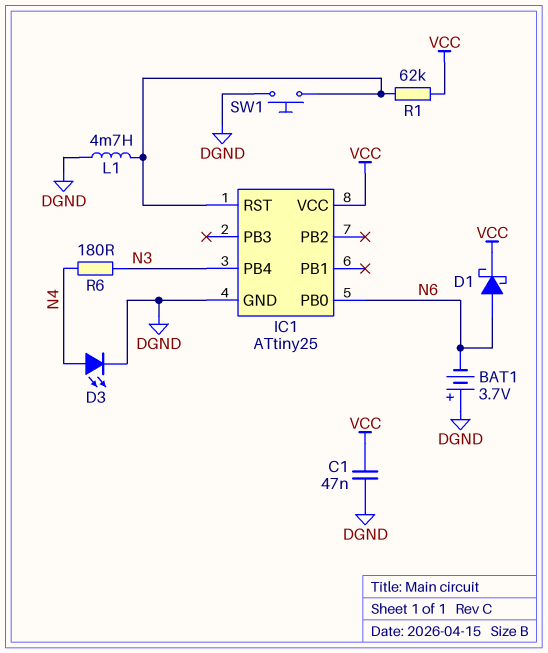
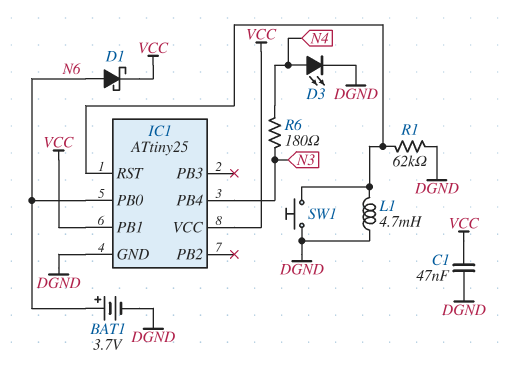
BAT1: 3.7V (plus DGND, minus N6) -> 3.7V (plus N6, minus DGND)
IC1 pin PB1: none -> VCC
R1: 62k (IC1/RST, VCC) -> 62k (DGND, IC1/RST)

